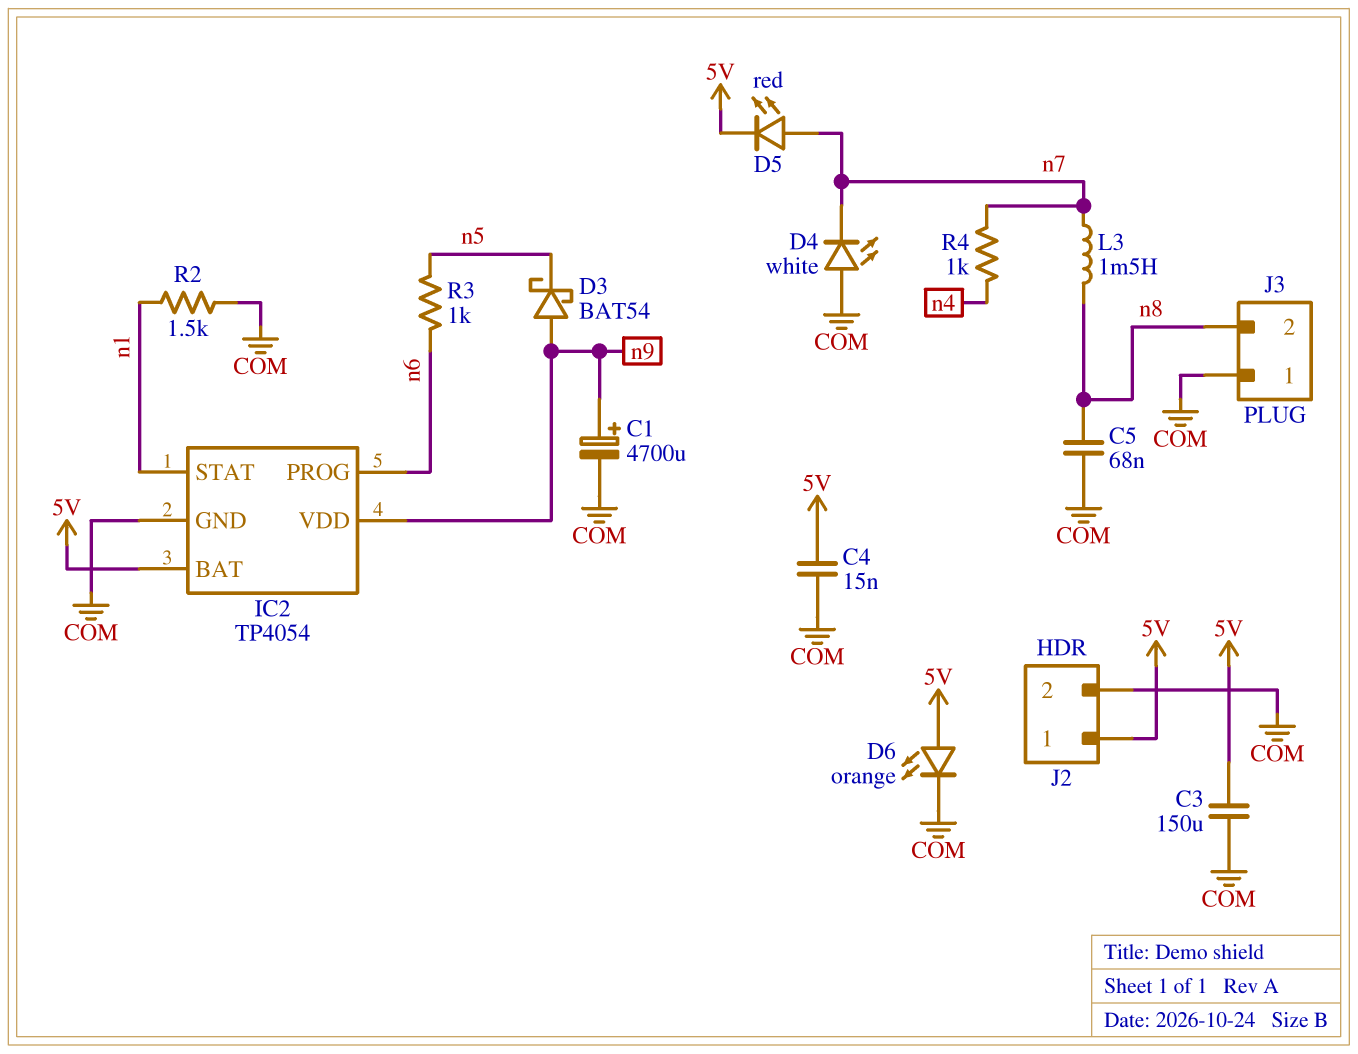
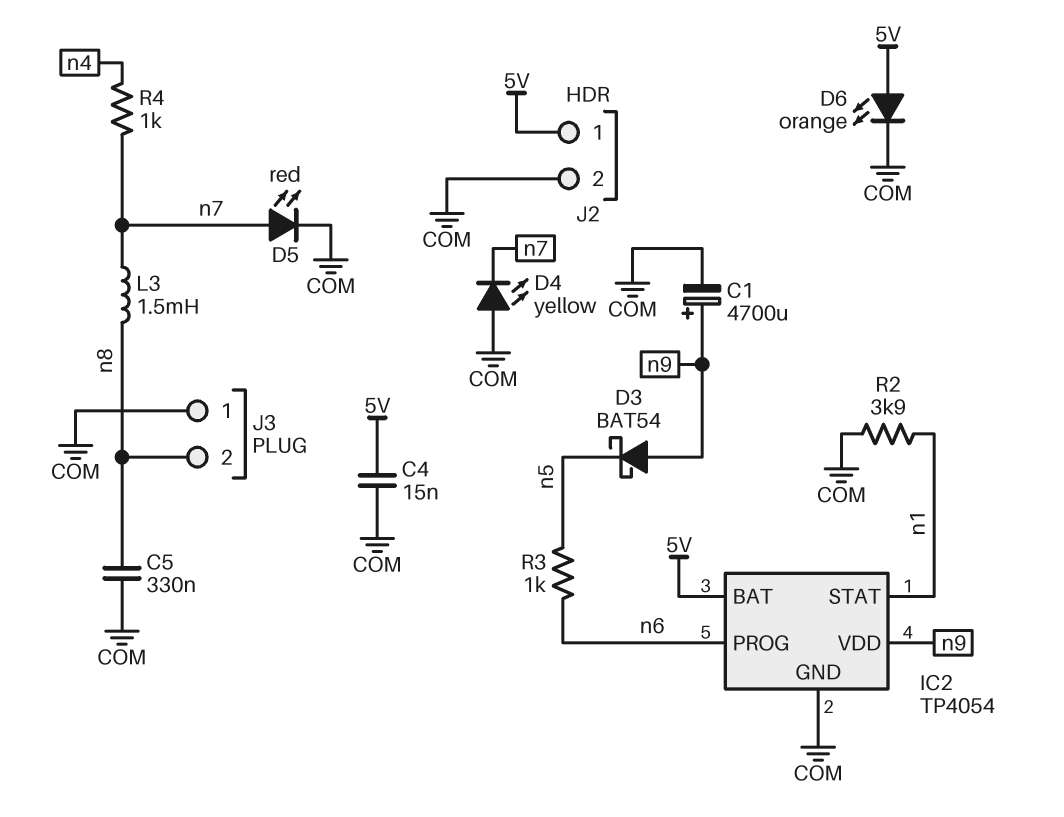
C3: 150uF (5V, COM) -> none
C5: 68nF (COM, n8) -> 330nF (COM, n8)
D4: LED white (A COM, K n7) -> LED yellow (A COM, K n7)
D5: LED red (A n7, K 5V) -> LED red (A n7, K COM)
R2: 1.5k (COM, n1) -> 3.9k (COM, n1)

